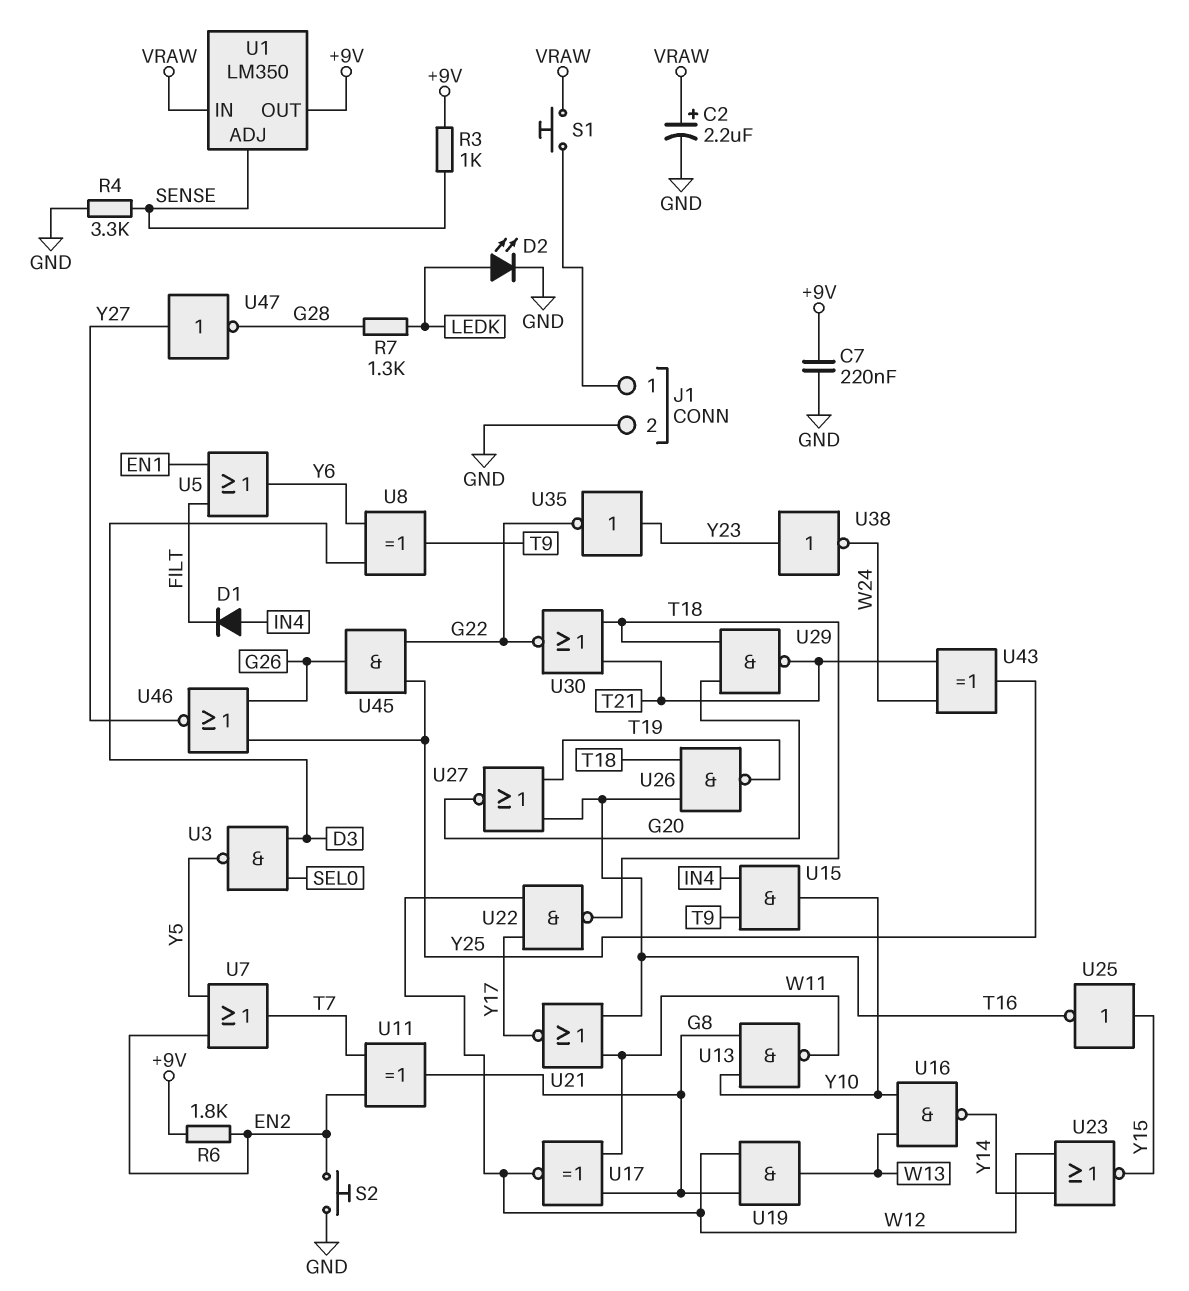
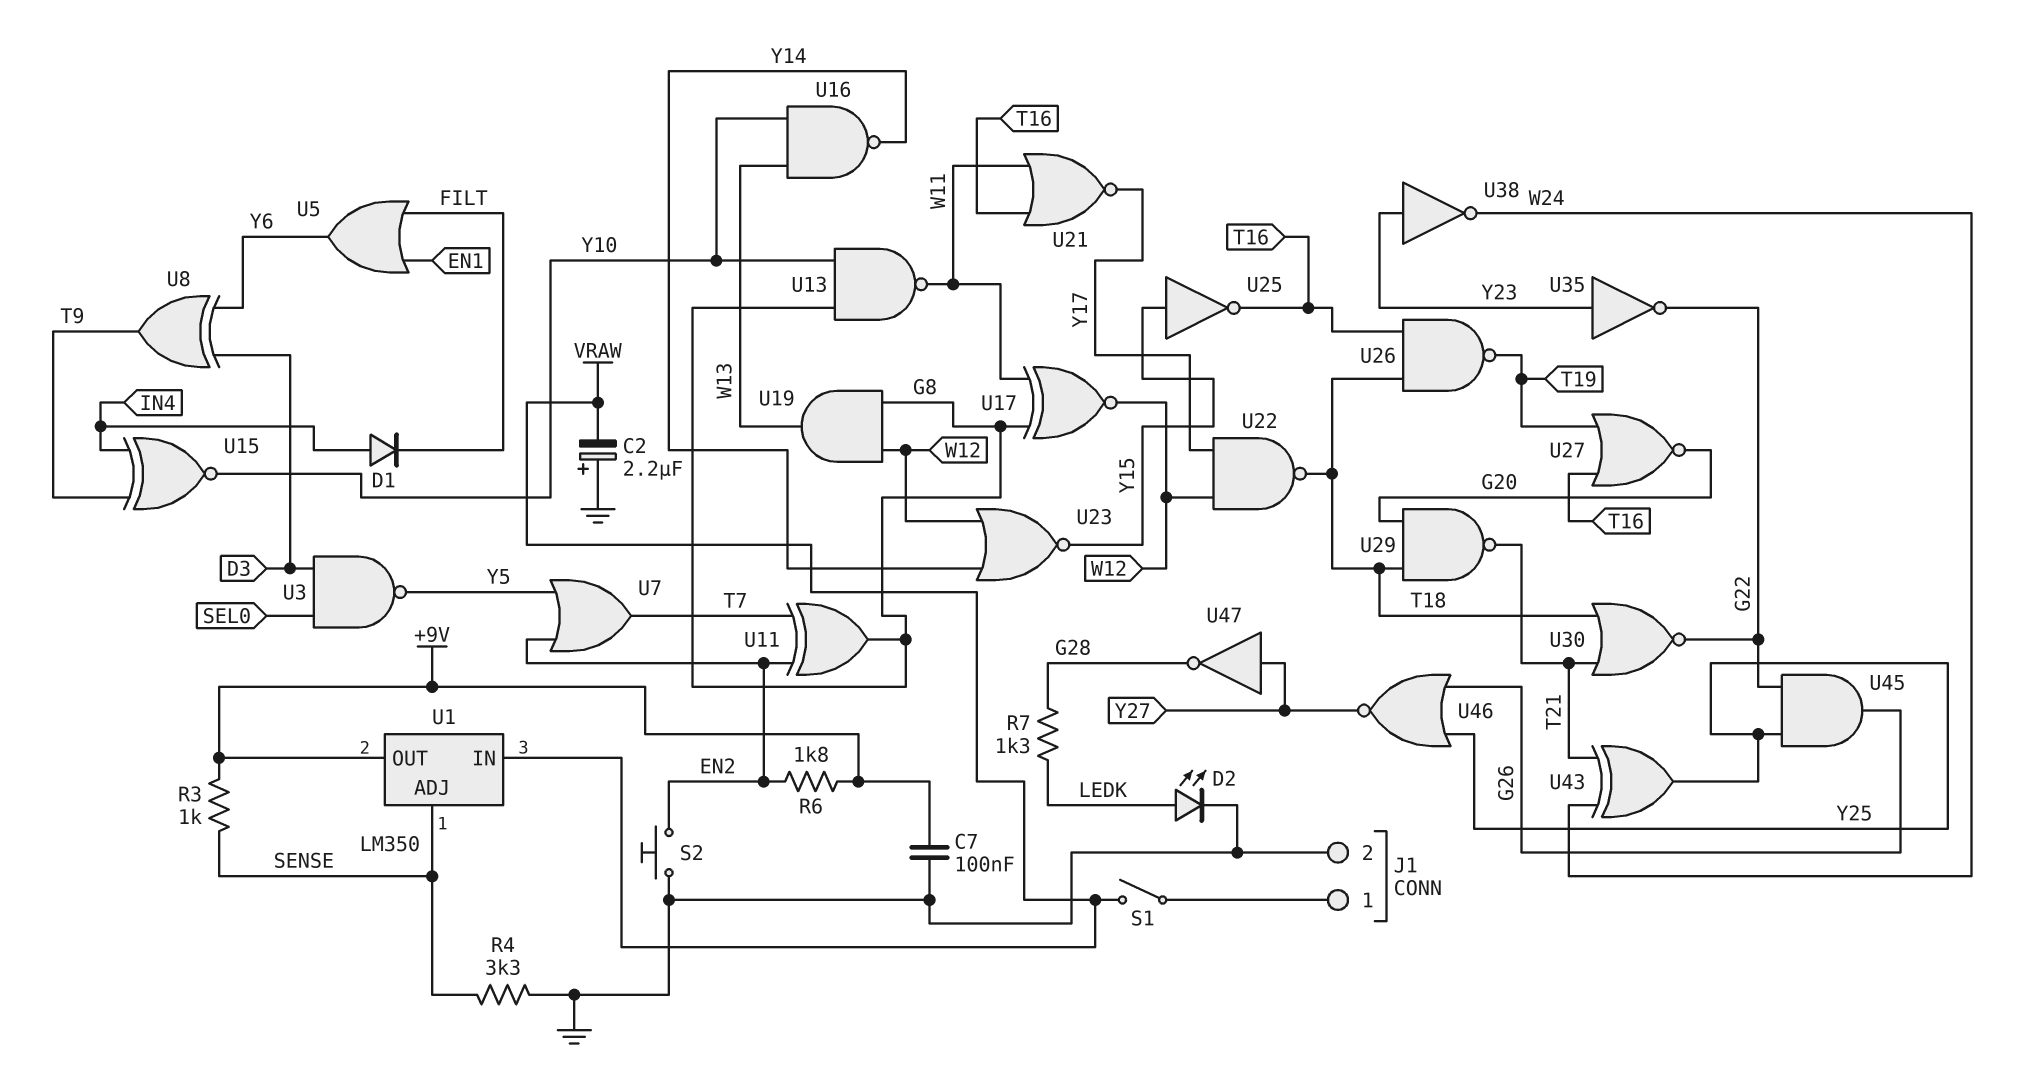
C2: 2.2uF (plus VRAW, minus GND) -> 2.2uF (plus GND, minus VRAW)
C7: 220nF (+9V, GND) -> 100nF (+9V, GND)
S1: button (J1/1, VRAW) -> switch (J1/1, VRAW)
U15: AND (in IN4, in T9, out Y10) -> XNOR (in IN4, in T9, out Y10)

